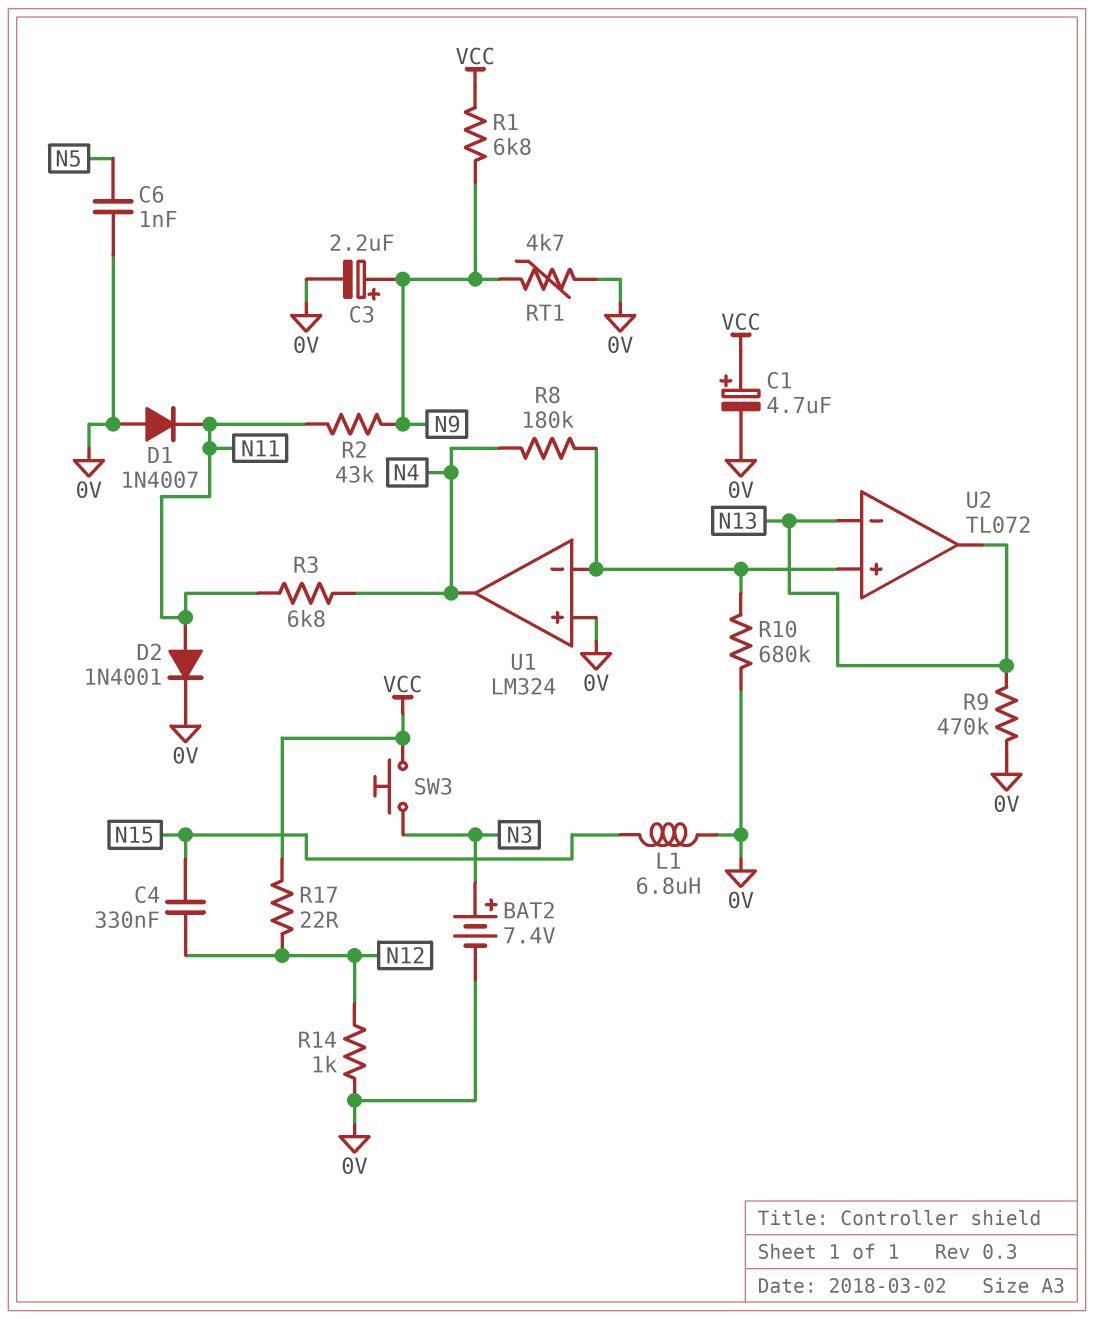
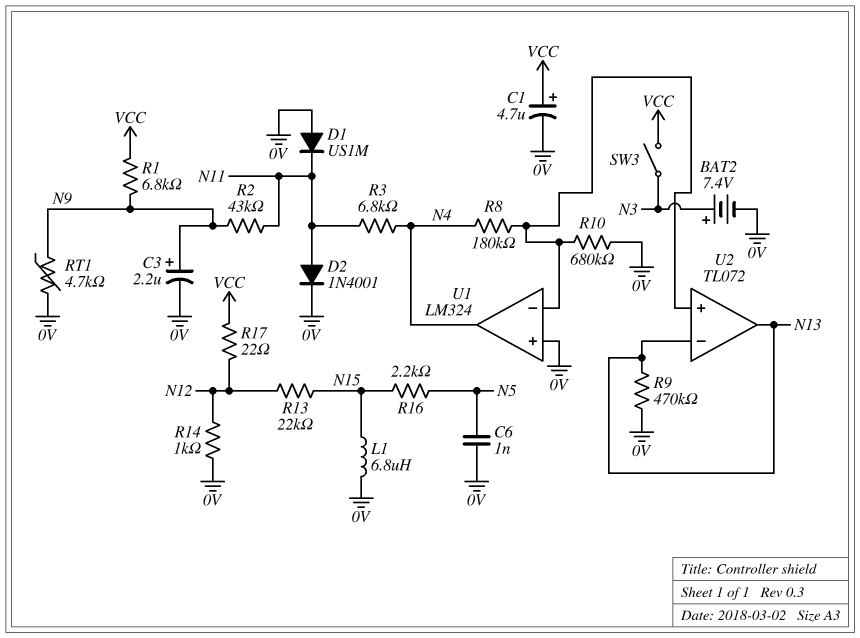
C4: 330nF (N12, N15) -> none
D1: diode 1N4007 (A 0V, K N11) -> diode US1M (A 0V, K N11)
R13: none -> 22k (N12, N15)
R16: none -> 2.2k (N5, N15)
SW3: button (N3, VCC) -> switch (N3, VCC)

